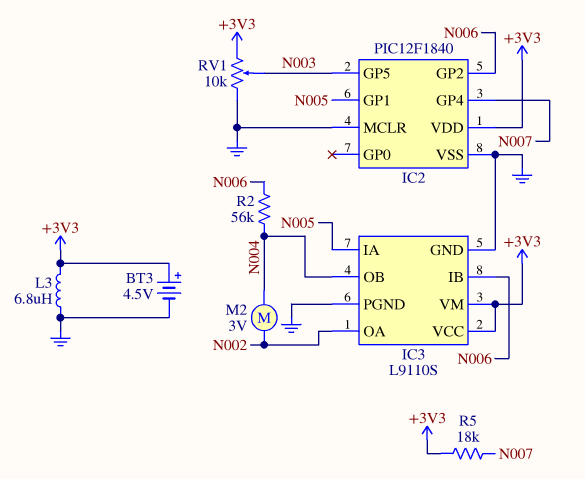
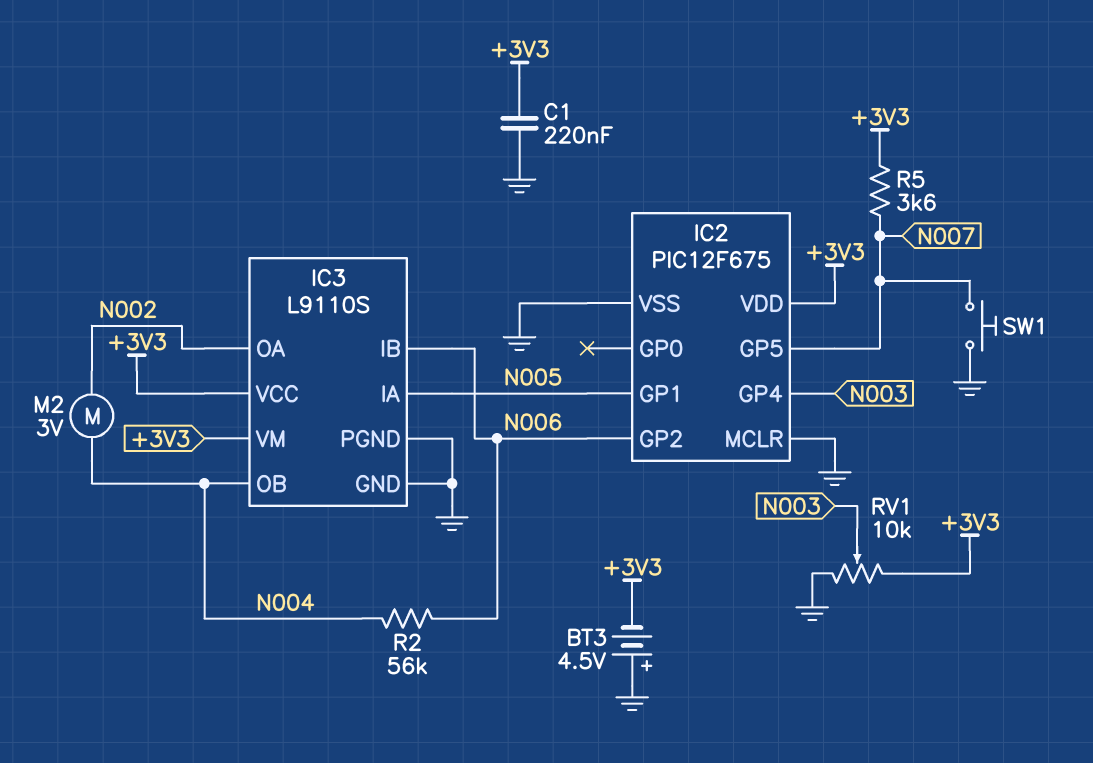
BT3: 4.5V (plus +3V3, minus GND) -> 4.5V (plus GND, minus +3V3)
C1: none -> 220nF (+3V3, GND)
IC2: PIC12F1840 -> PIC12F675
IC2 pin GP4: N007 -> N003
IC2 pin GP5: N003 -> N007
L3: 6.8uH (+3V3, GND) -> none
R5: 18k (+3V3, N007) -> 3.6k (+3V3, N007)
SW1: none -> button (GND, N007)

